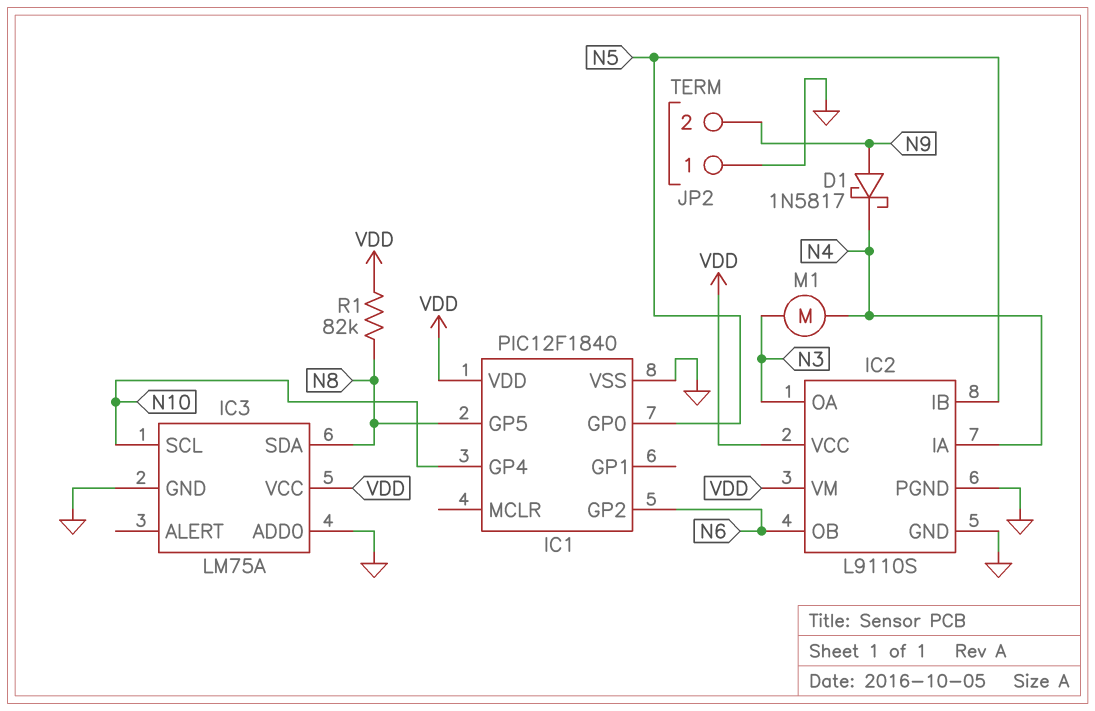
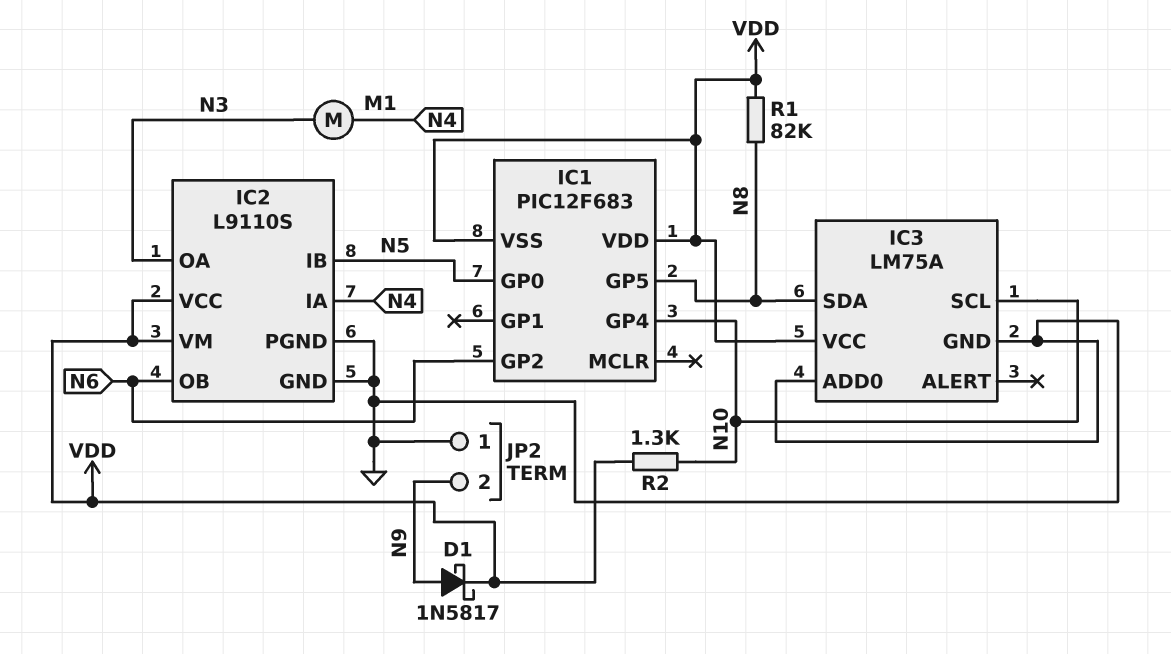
D1: schottky 1N5817 (A N9, K N4) -> schottky 1N5817 (A N9, K VDD)
IC1: PIC12F1840 -> PIC12F683
IC1 pin VSS: GND -> VDD
R2: none -> 1.3k (N10, VDD)

